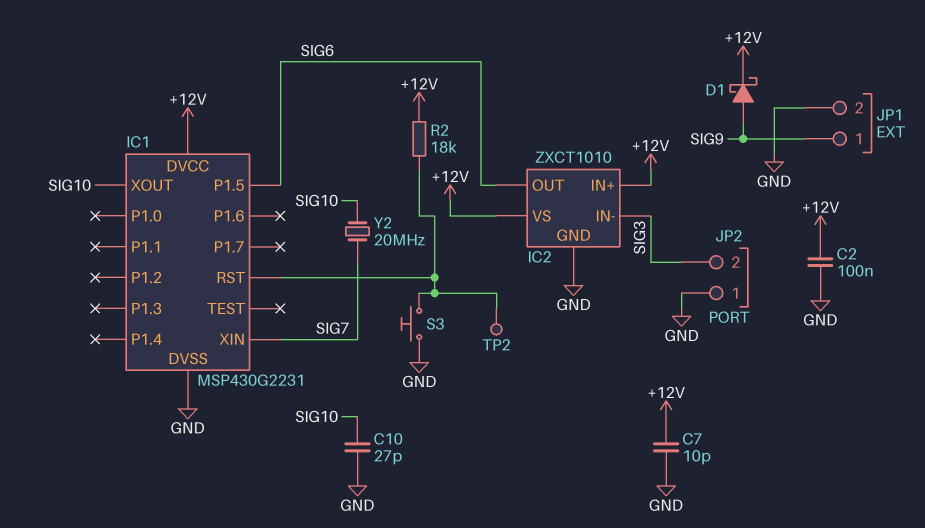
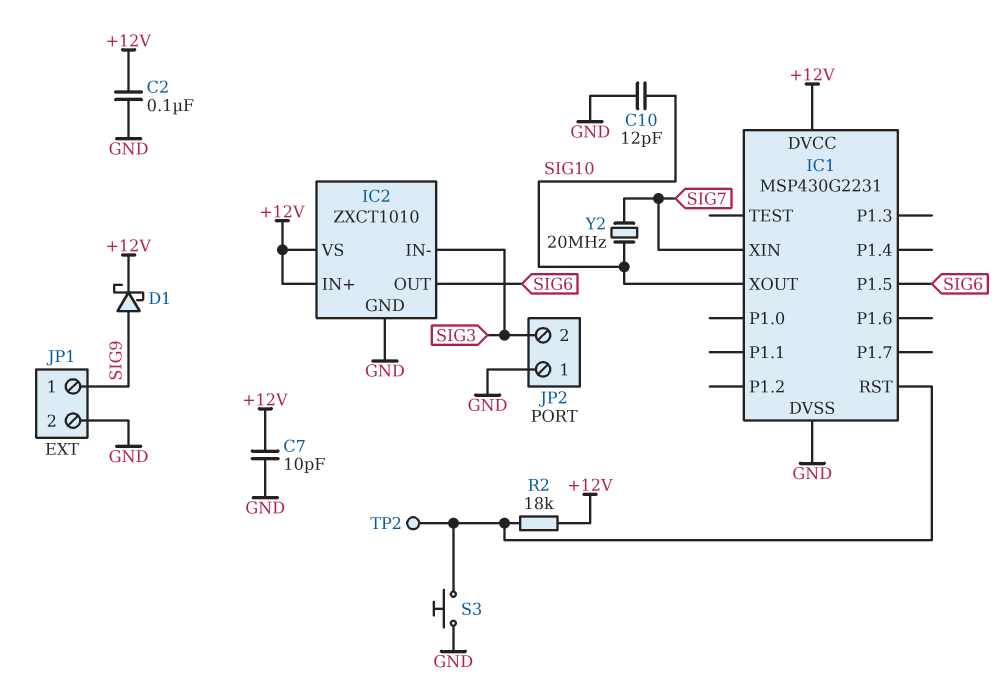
C10: 27pF (GND, SIG10) -> 12pF (GND, SIG10)

